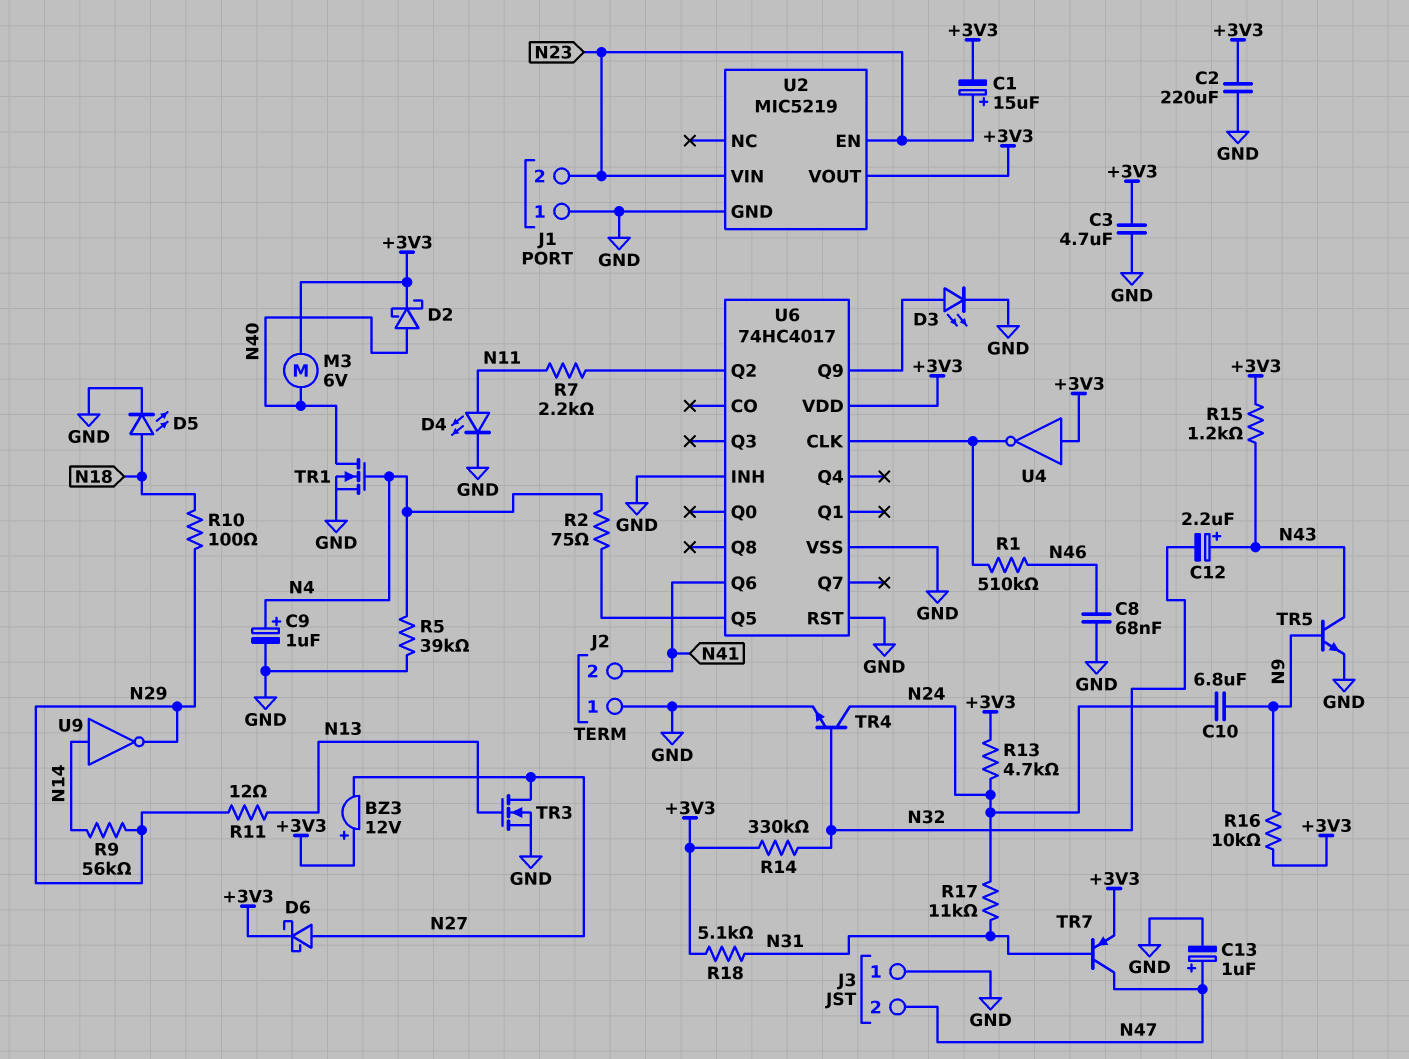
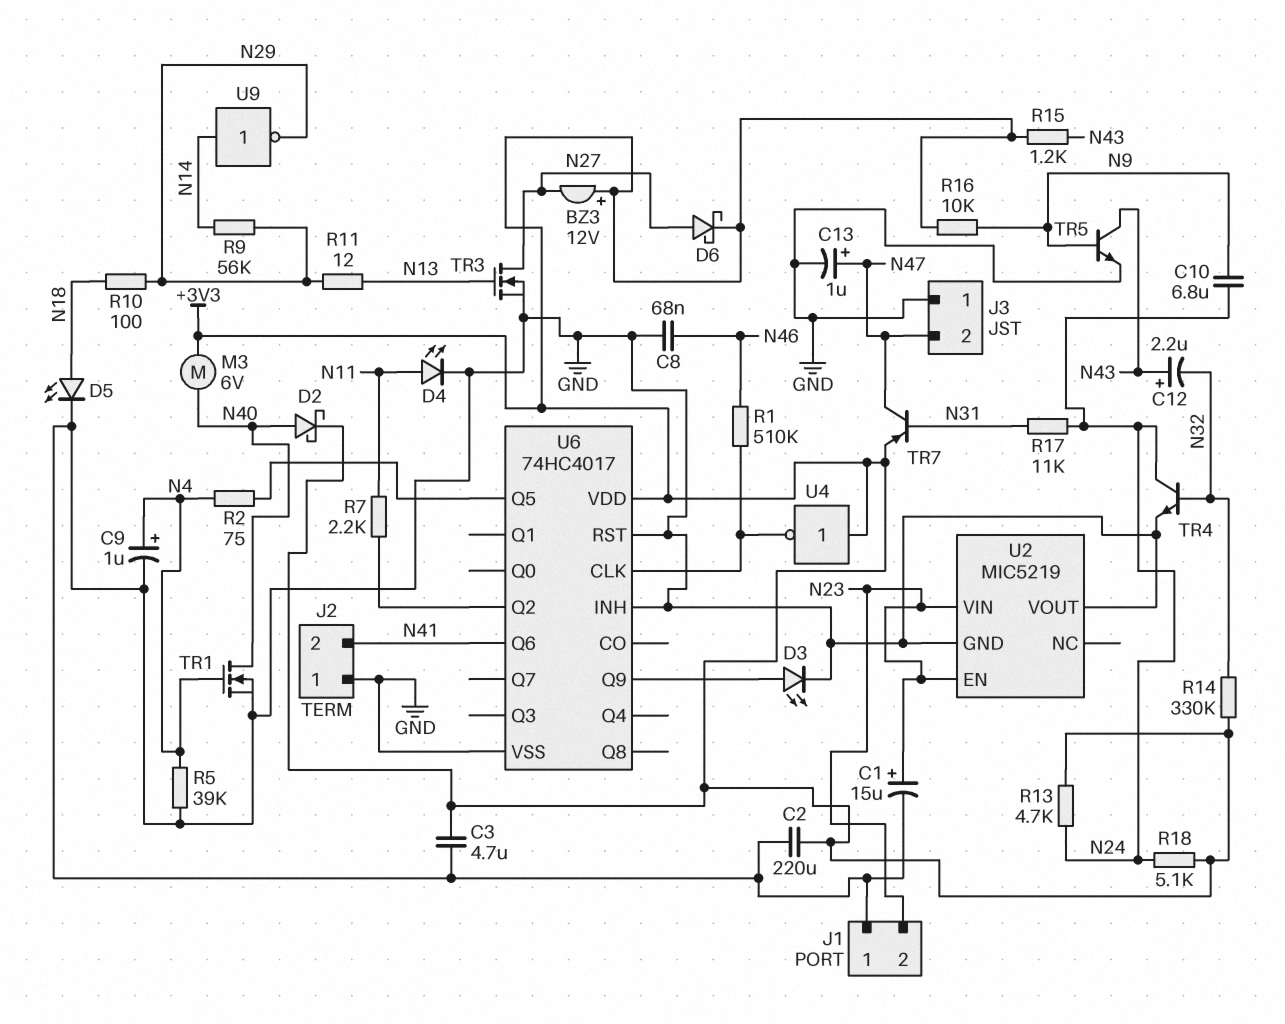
C1: 15uF (plus N23, minus +3V3) -> 15uF (plus N23, minus GND)
R18: 5.1k (+3V3, N31) -> 5.1k (+3V3, N24)
U2 pin VOUT: +3V3 -> GND

